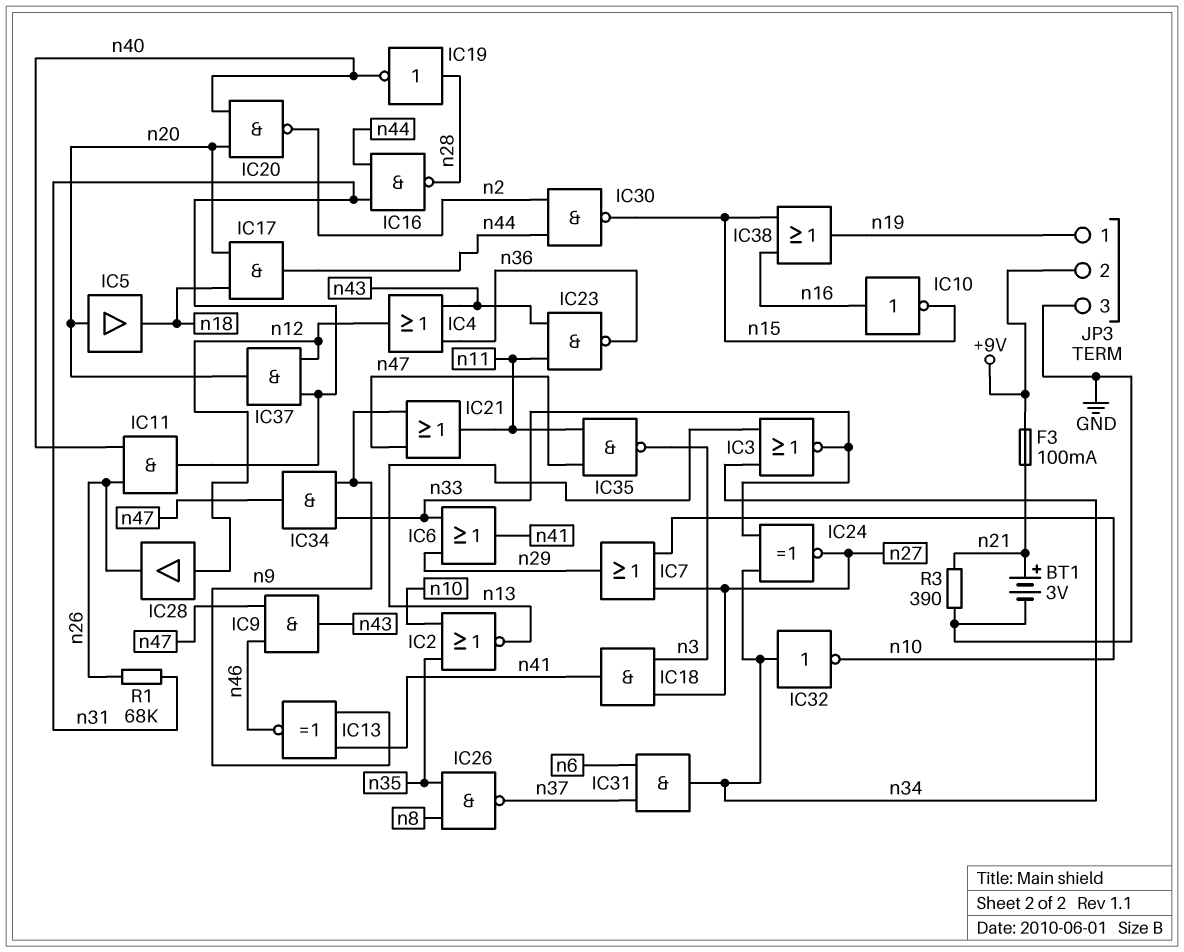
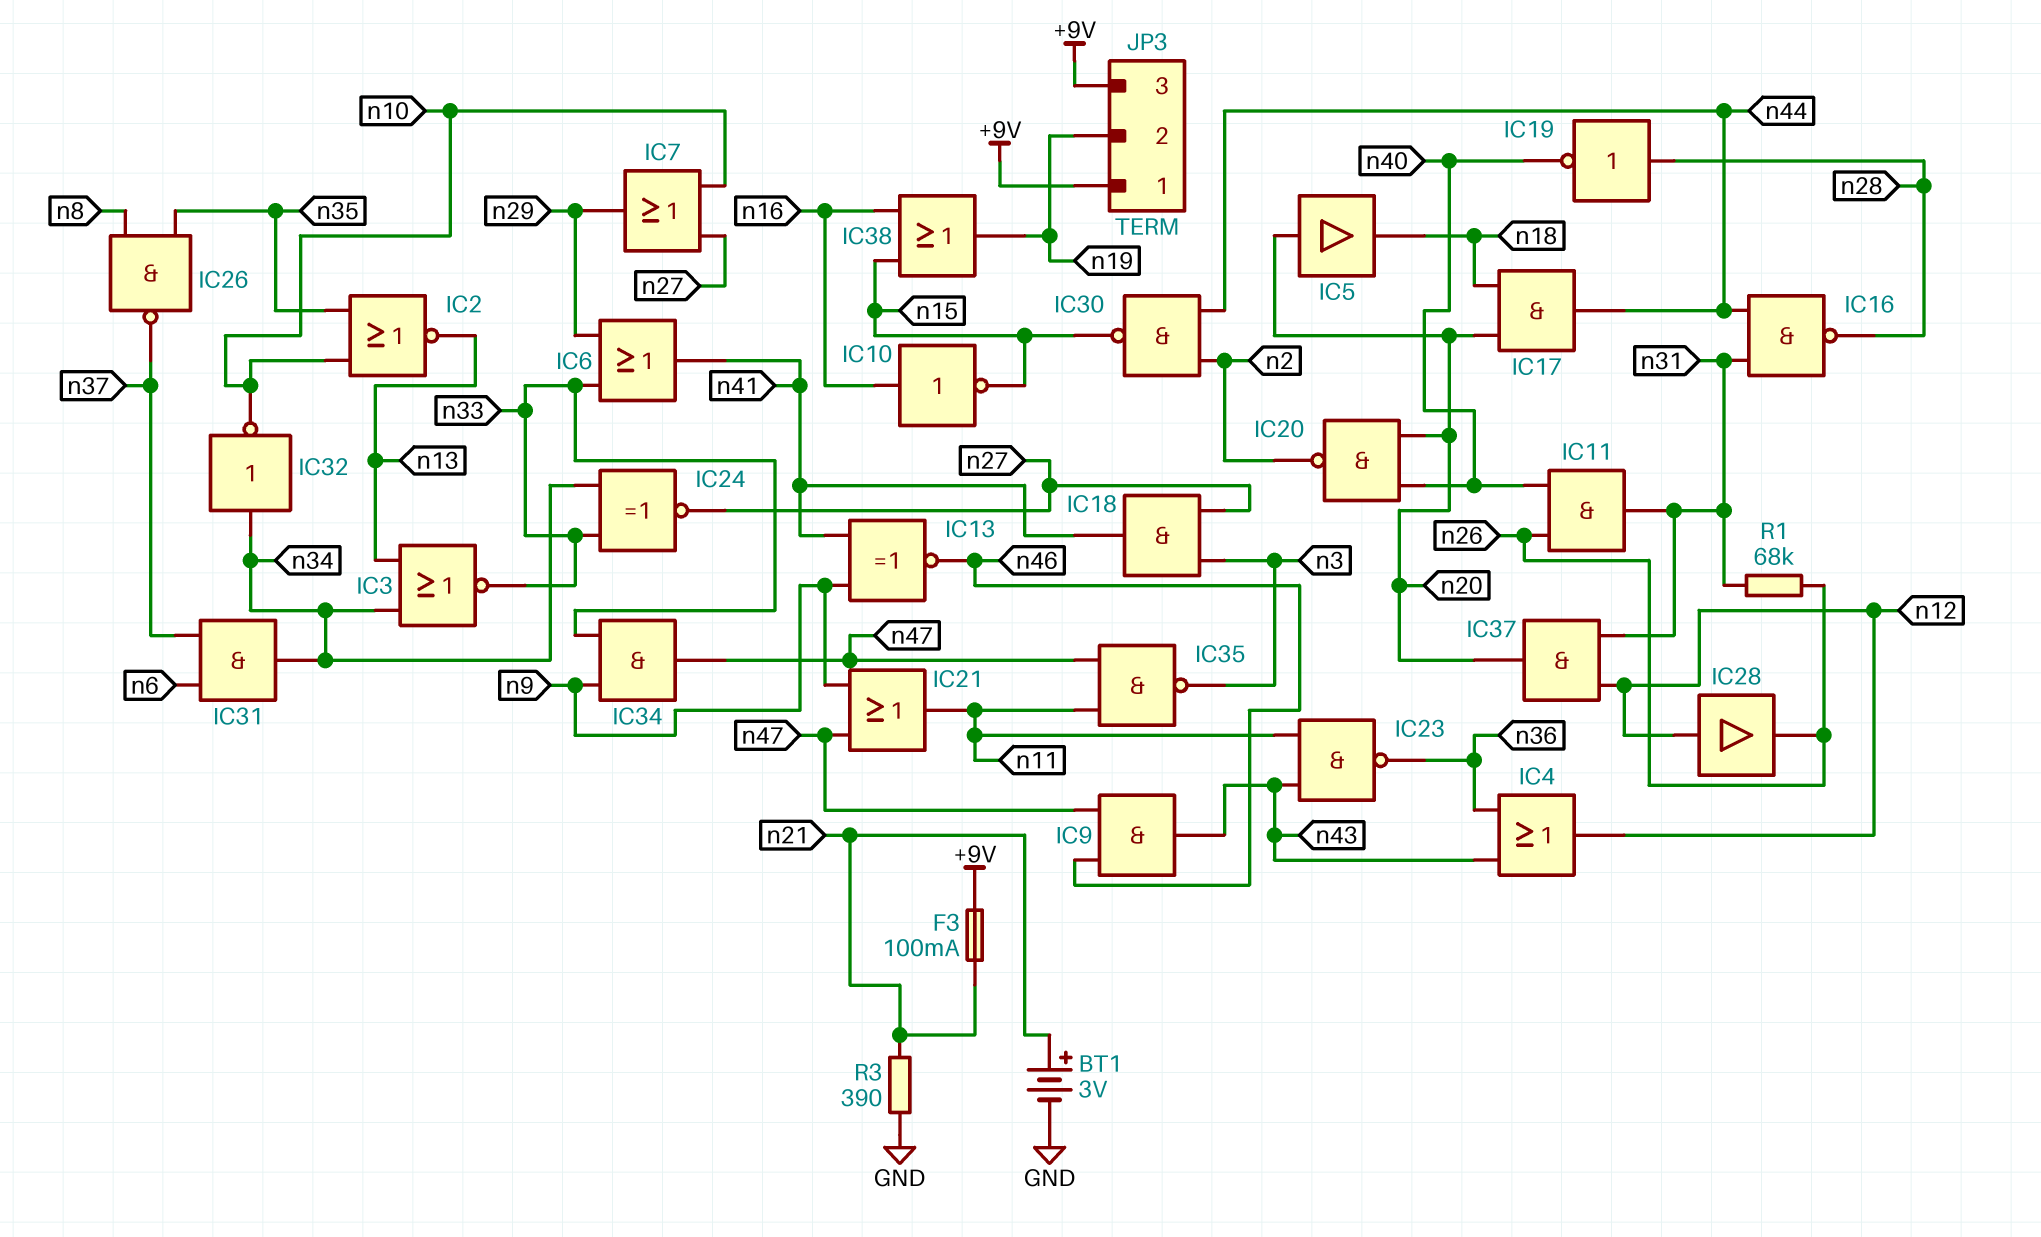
JP3 pin 1: n19 -> +9V
JP3 pin 2: +9V -> n19
JP3 pin 3: GND -> +9V

